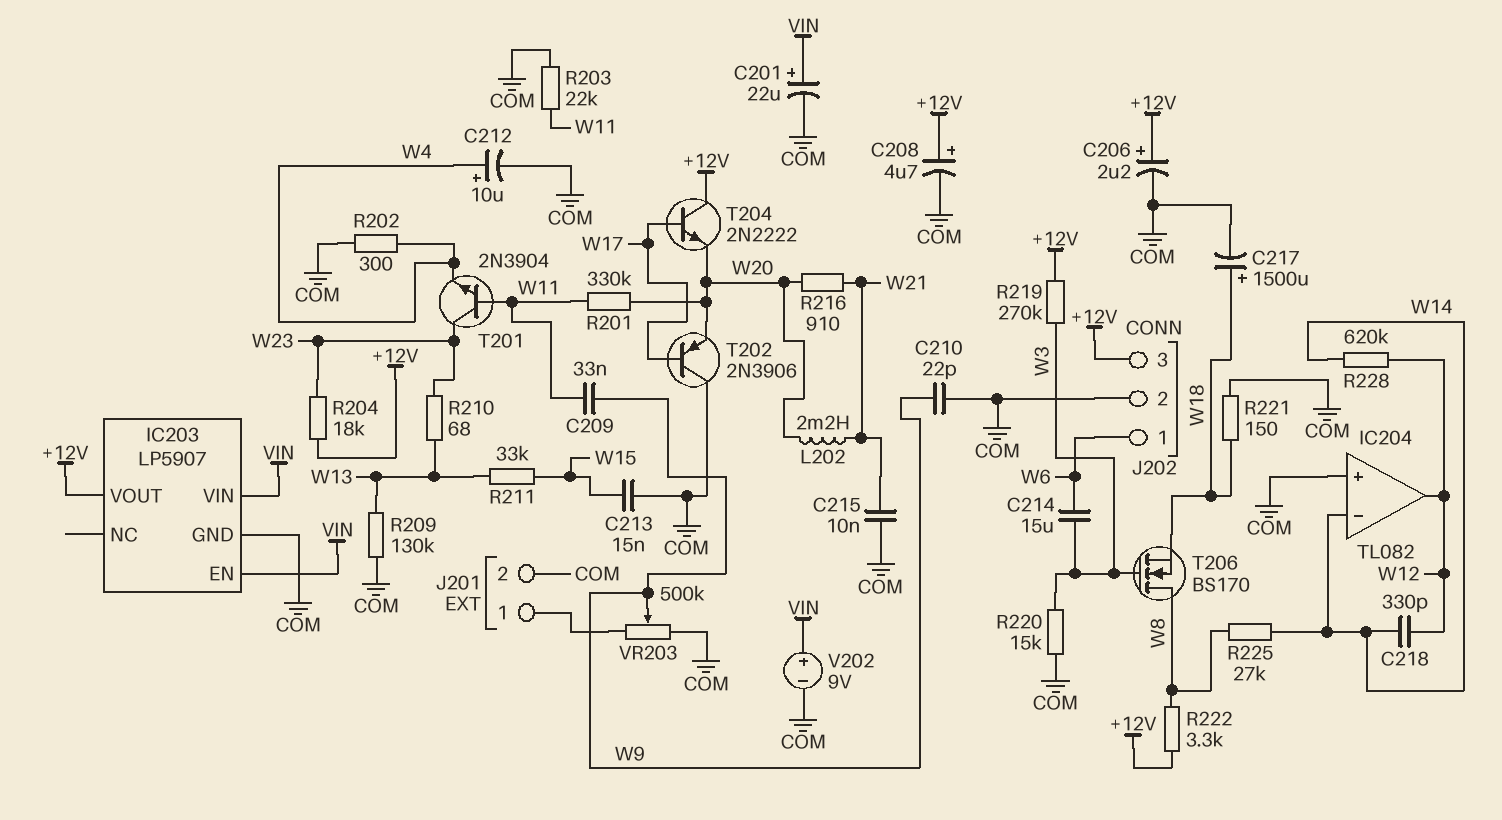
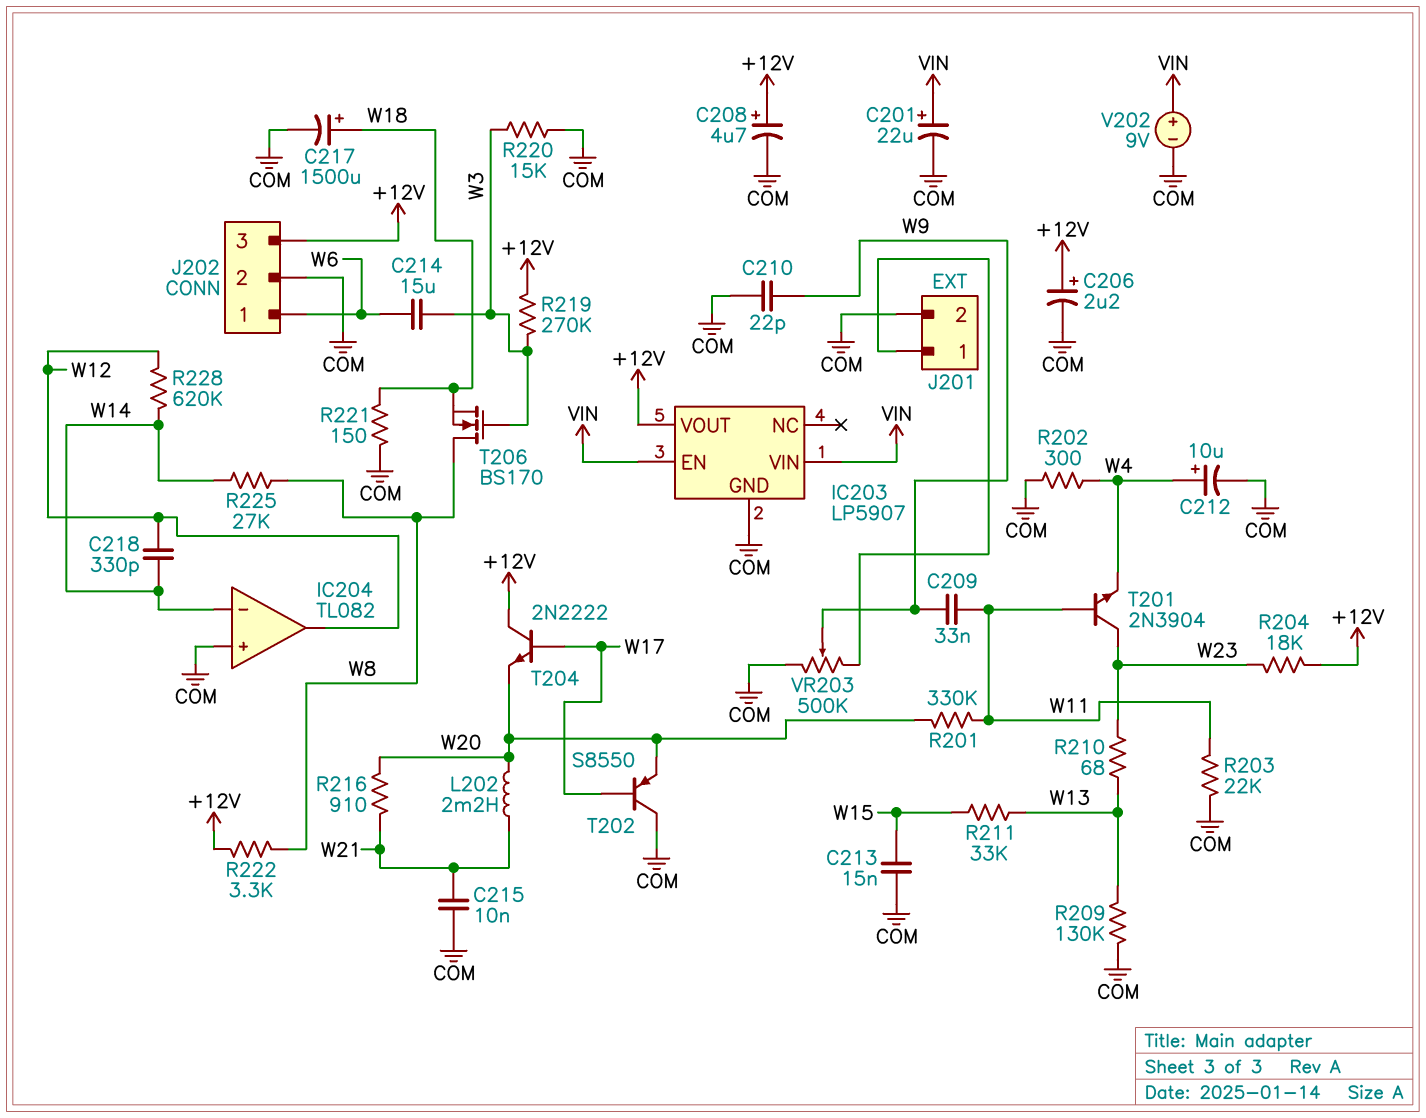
T202: PNP 2N3906 (B W17, C COM, E W20) -> PNP S8550 (B W17, C COM, E W20)

